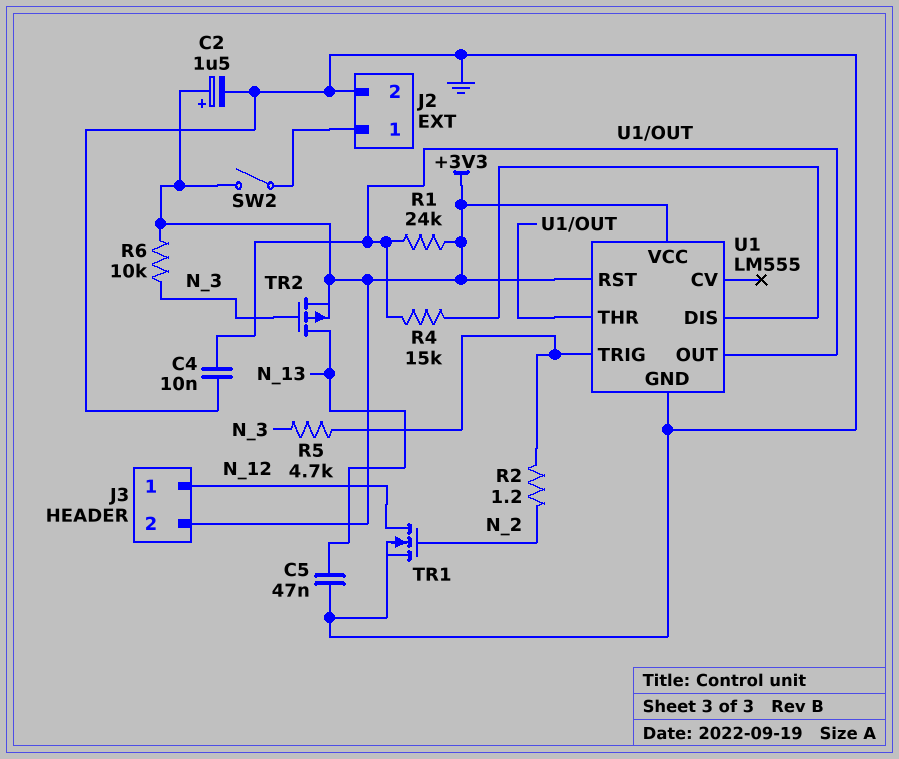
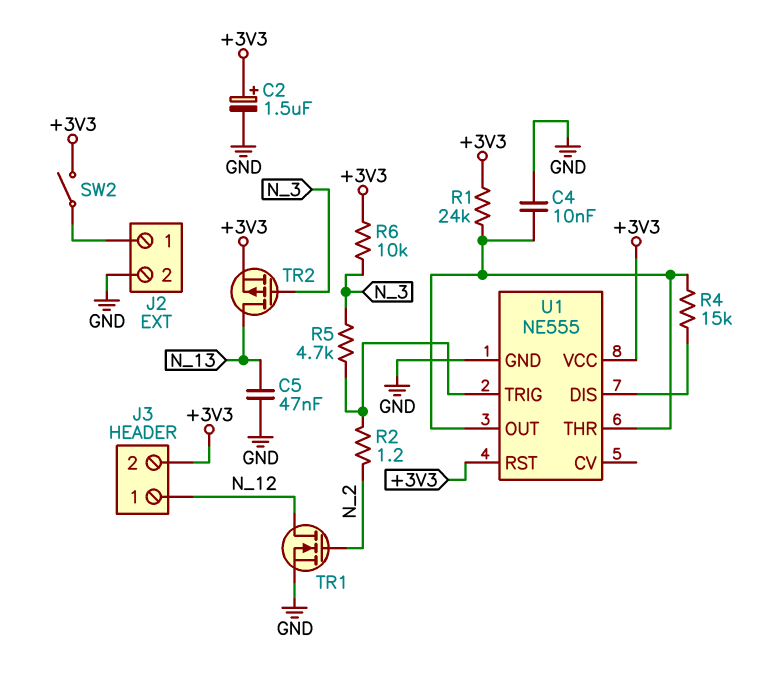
U1: LM555 -> NE555

